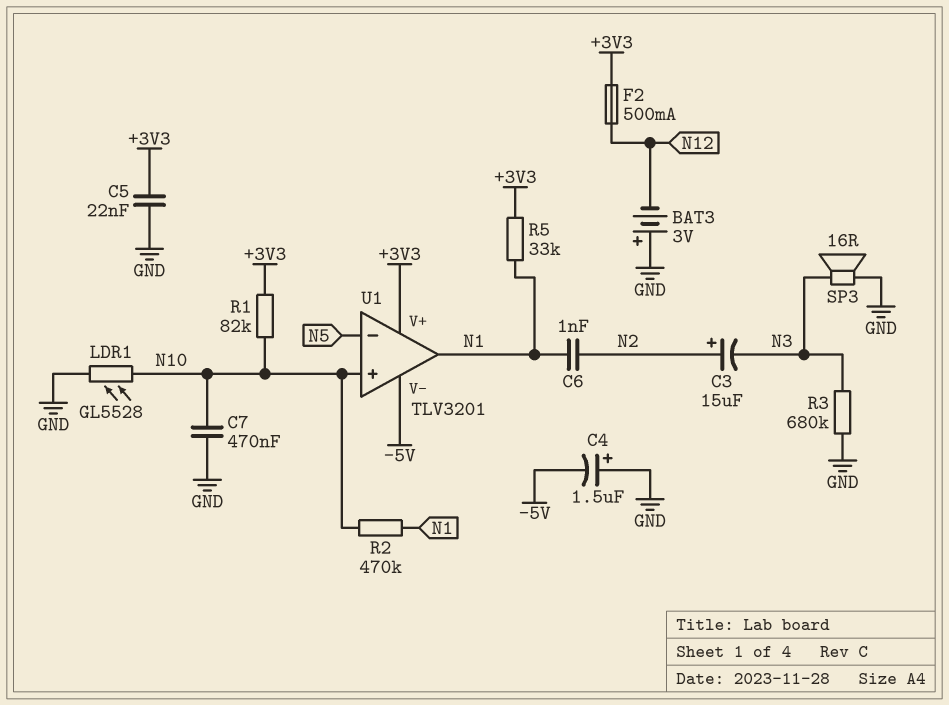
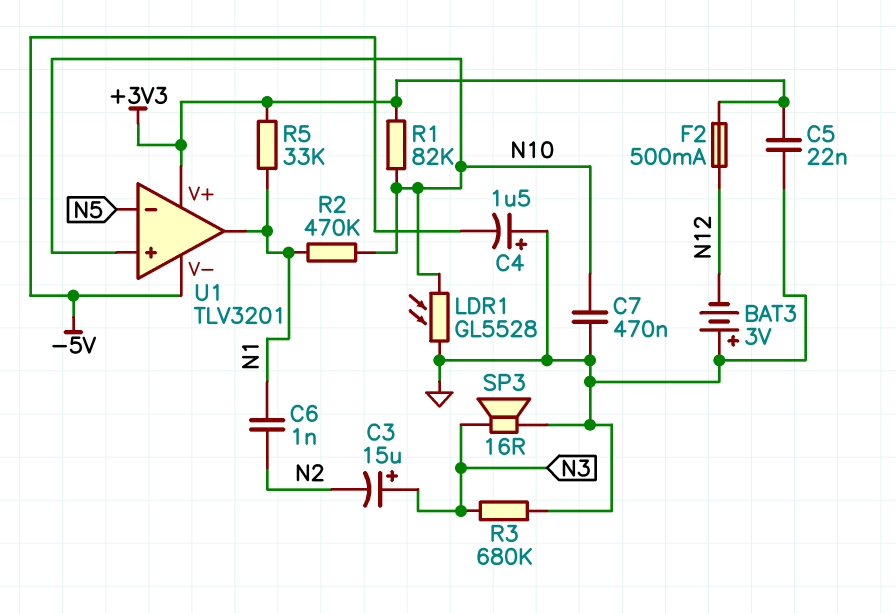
C3: 15uF (plus N2, minus N3) -> 15uF (plus N3, minus N2)

